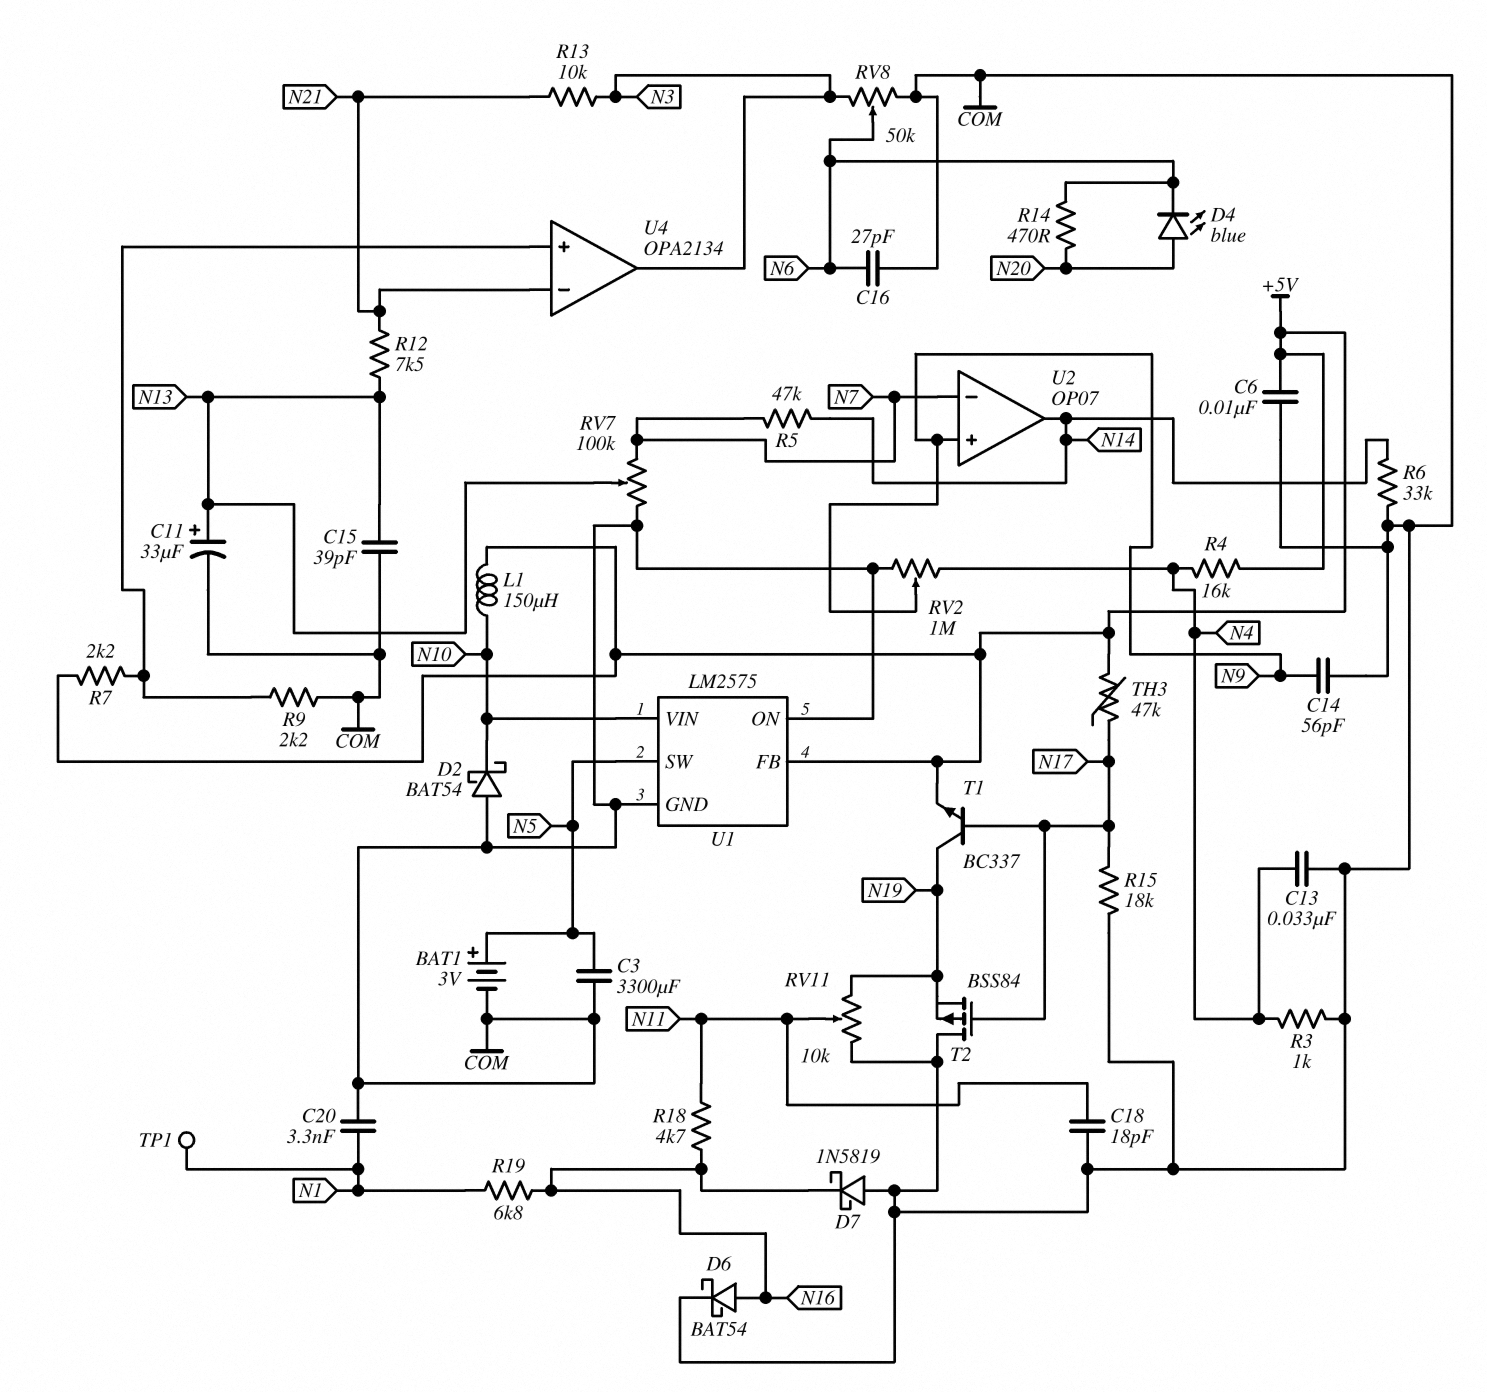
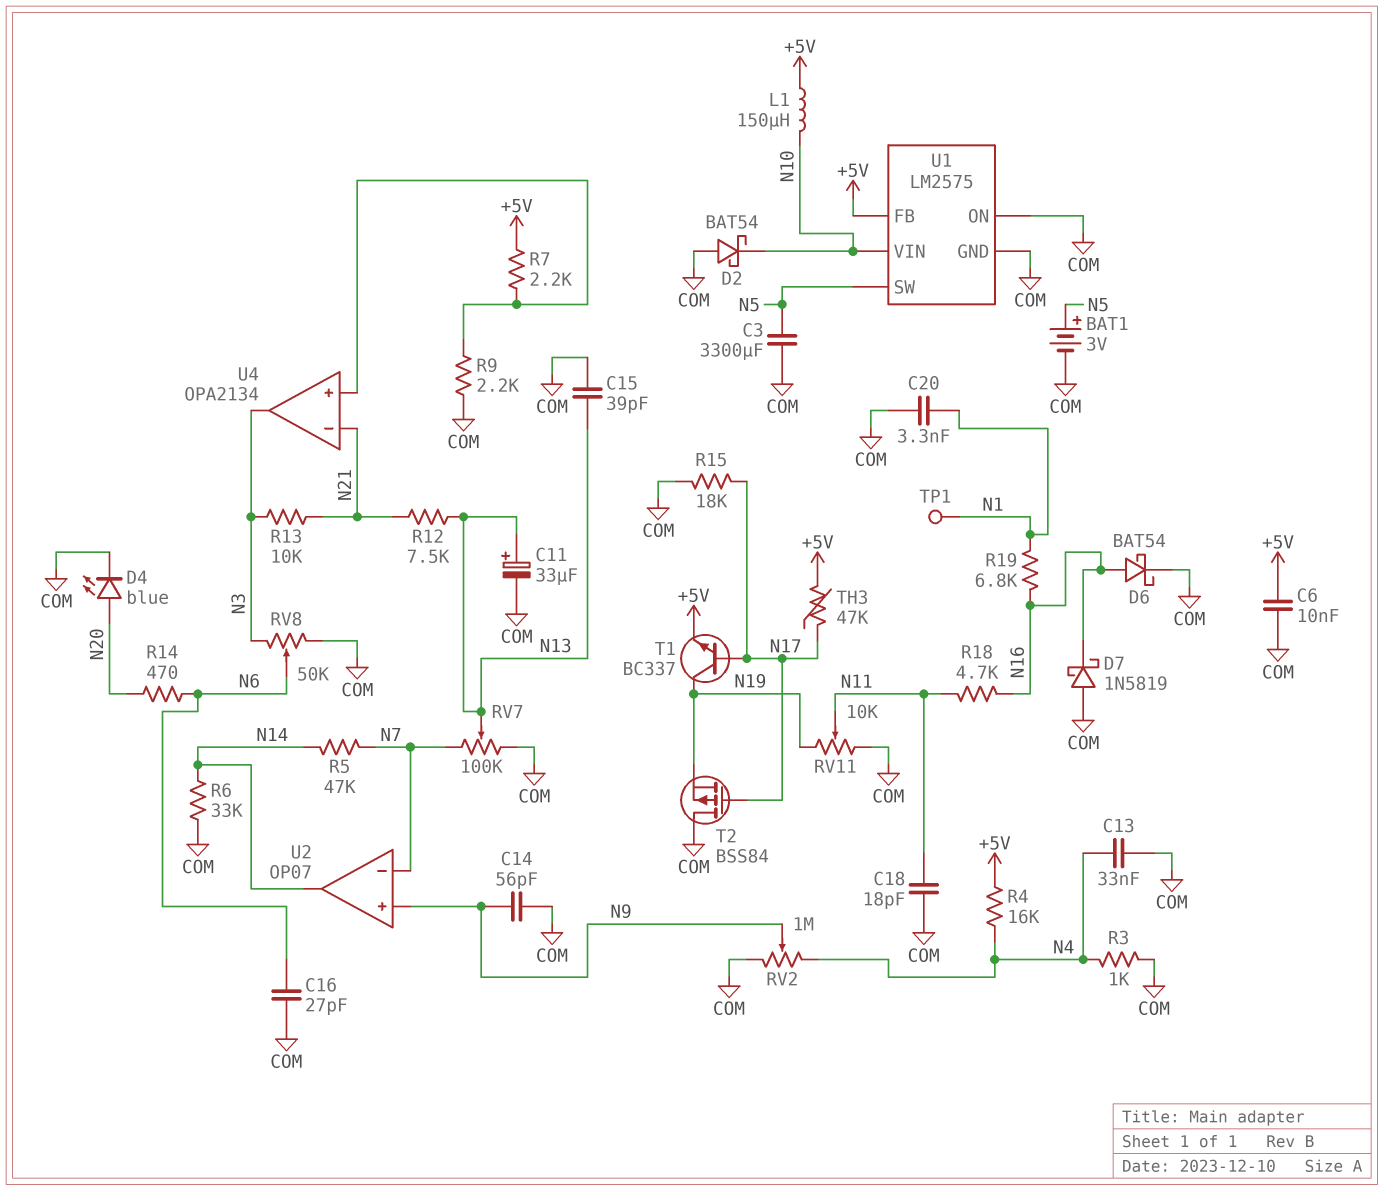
D4: LED blue (A N20, K N6) -> LED blue (A N20, K COM)

